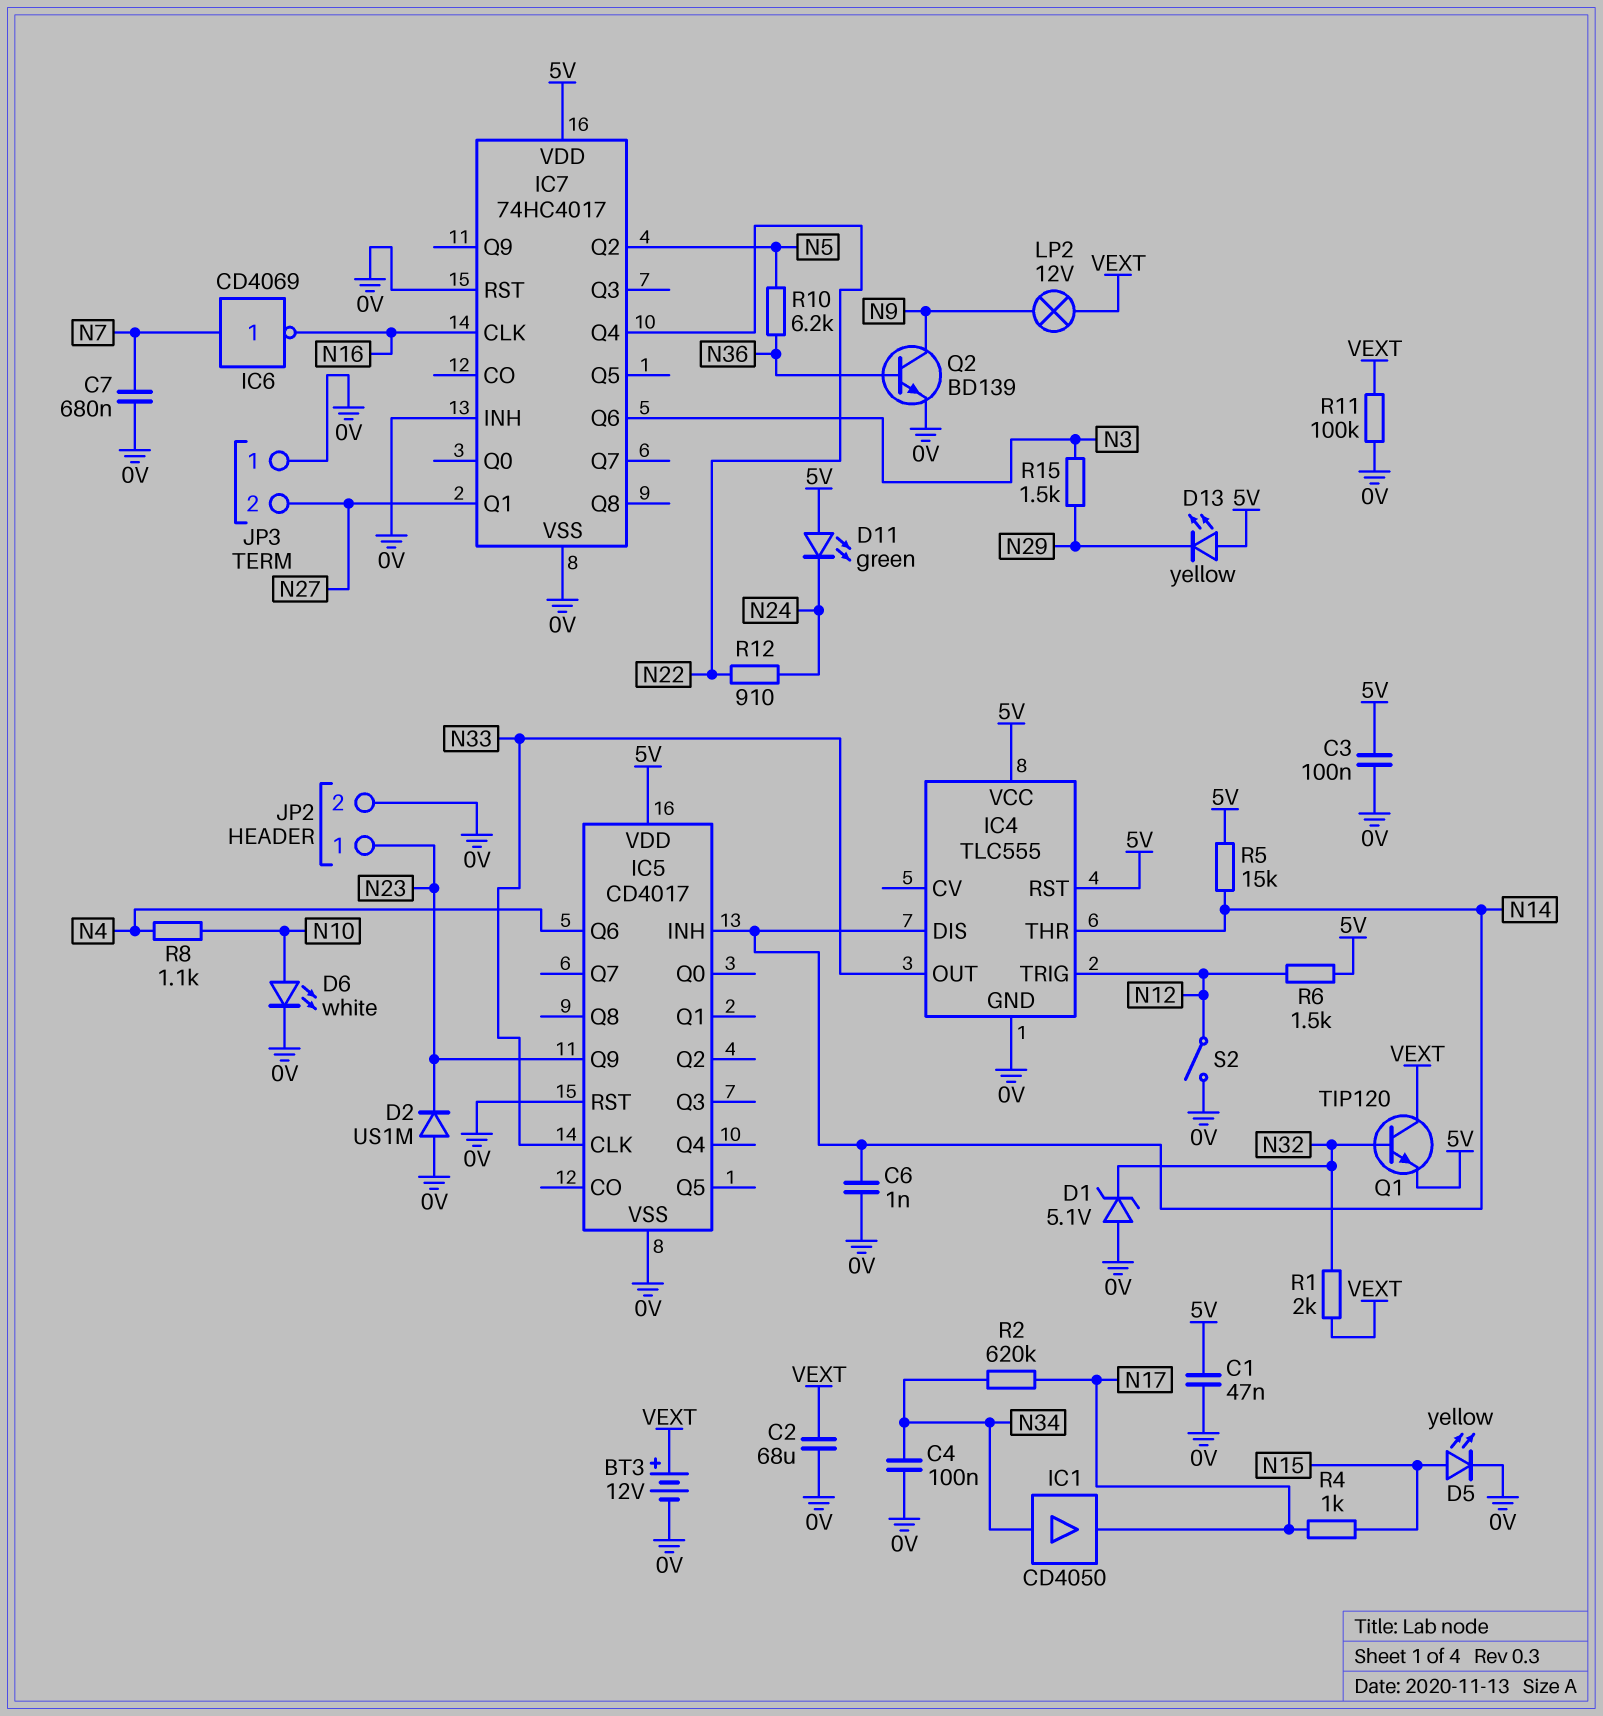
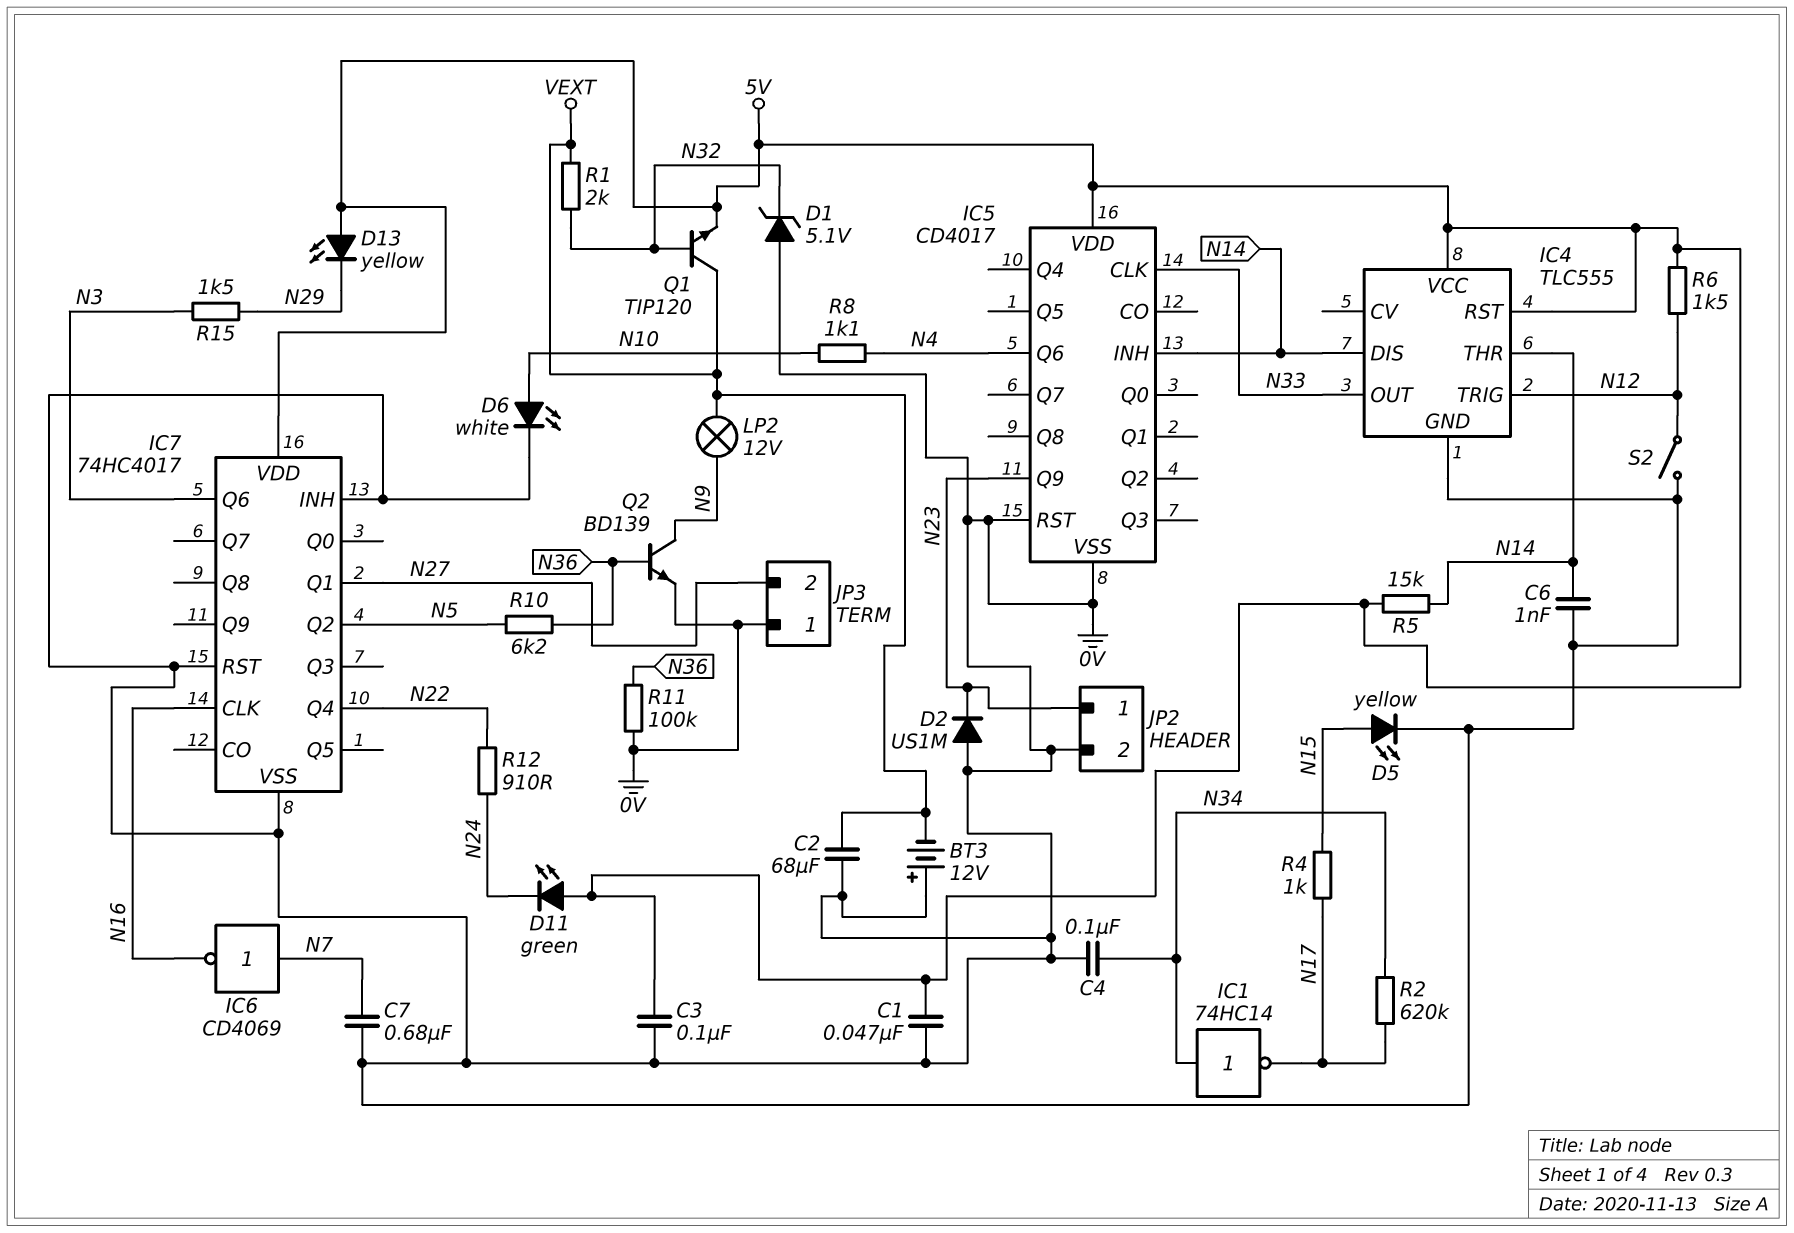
BT3: 12V (plus VEXT, minus 0V) -> 12V (plus 0V, minus VEXT)
IC1: buffer CD4050 (in N34, out N17) -> NOT 74HC14 (in N34, out N17)
R11: 100k (0V, VEXT) -> 100k (0V, N36)

